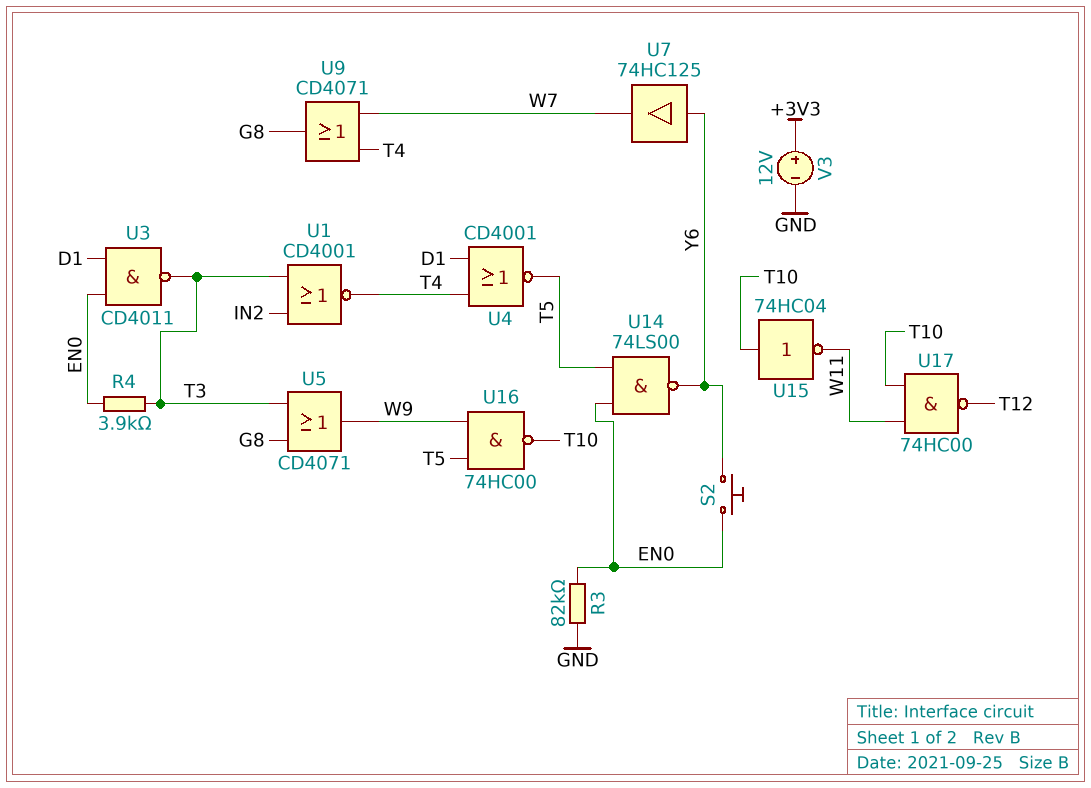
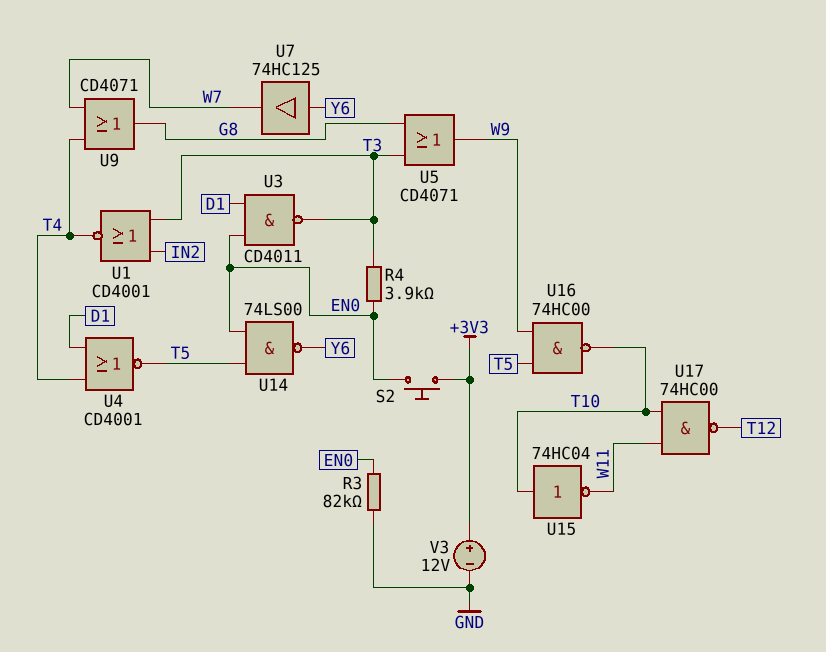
S2: button (EN0, Y6) -> button (+3V3, EN0)

